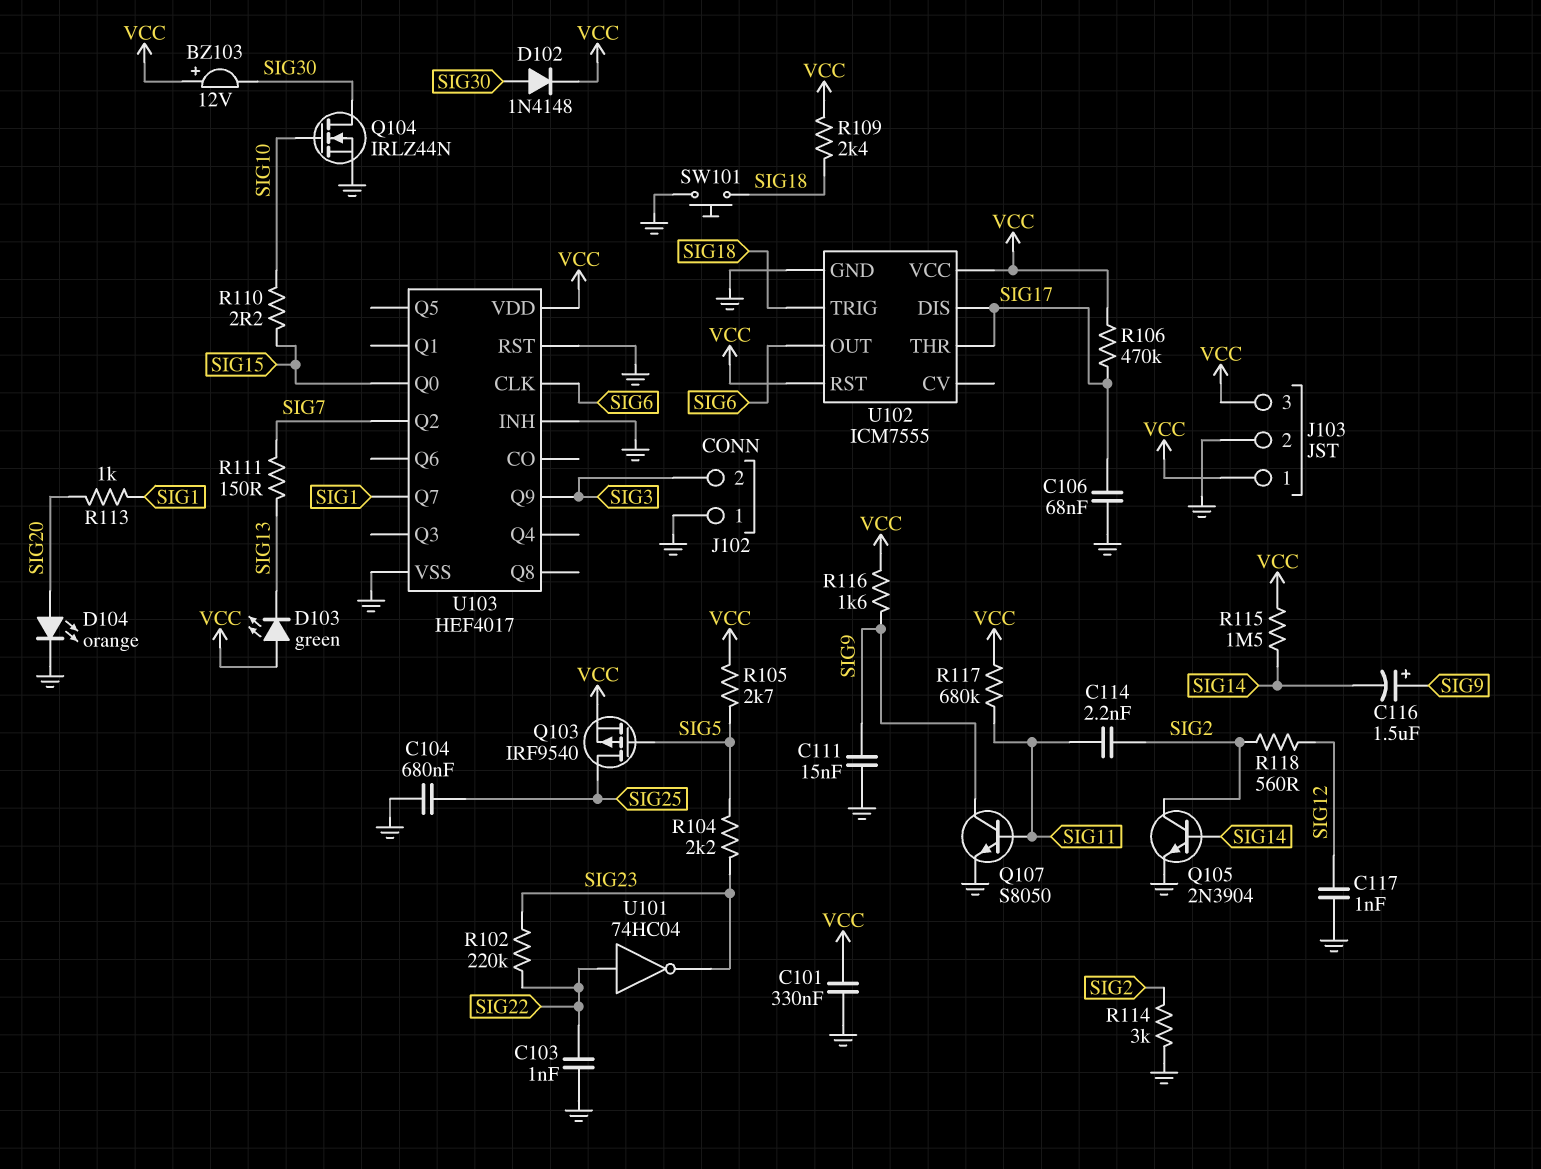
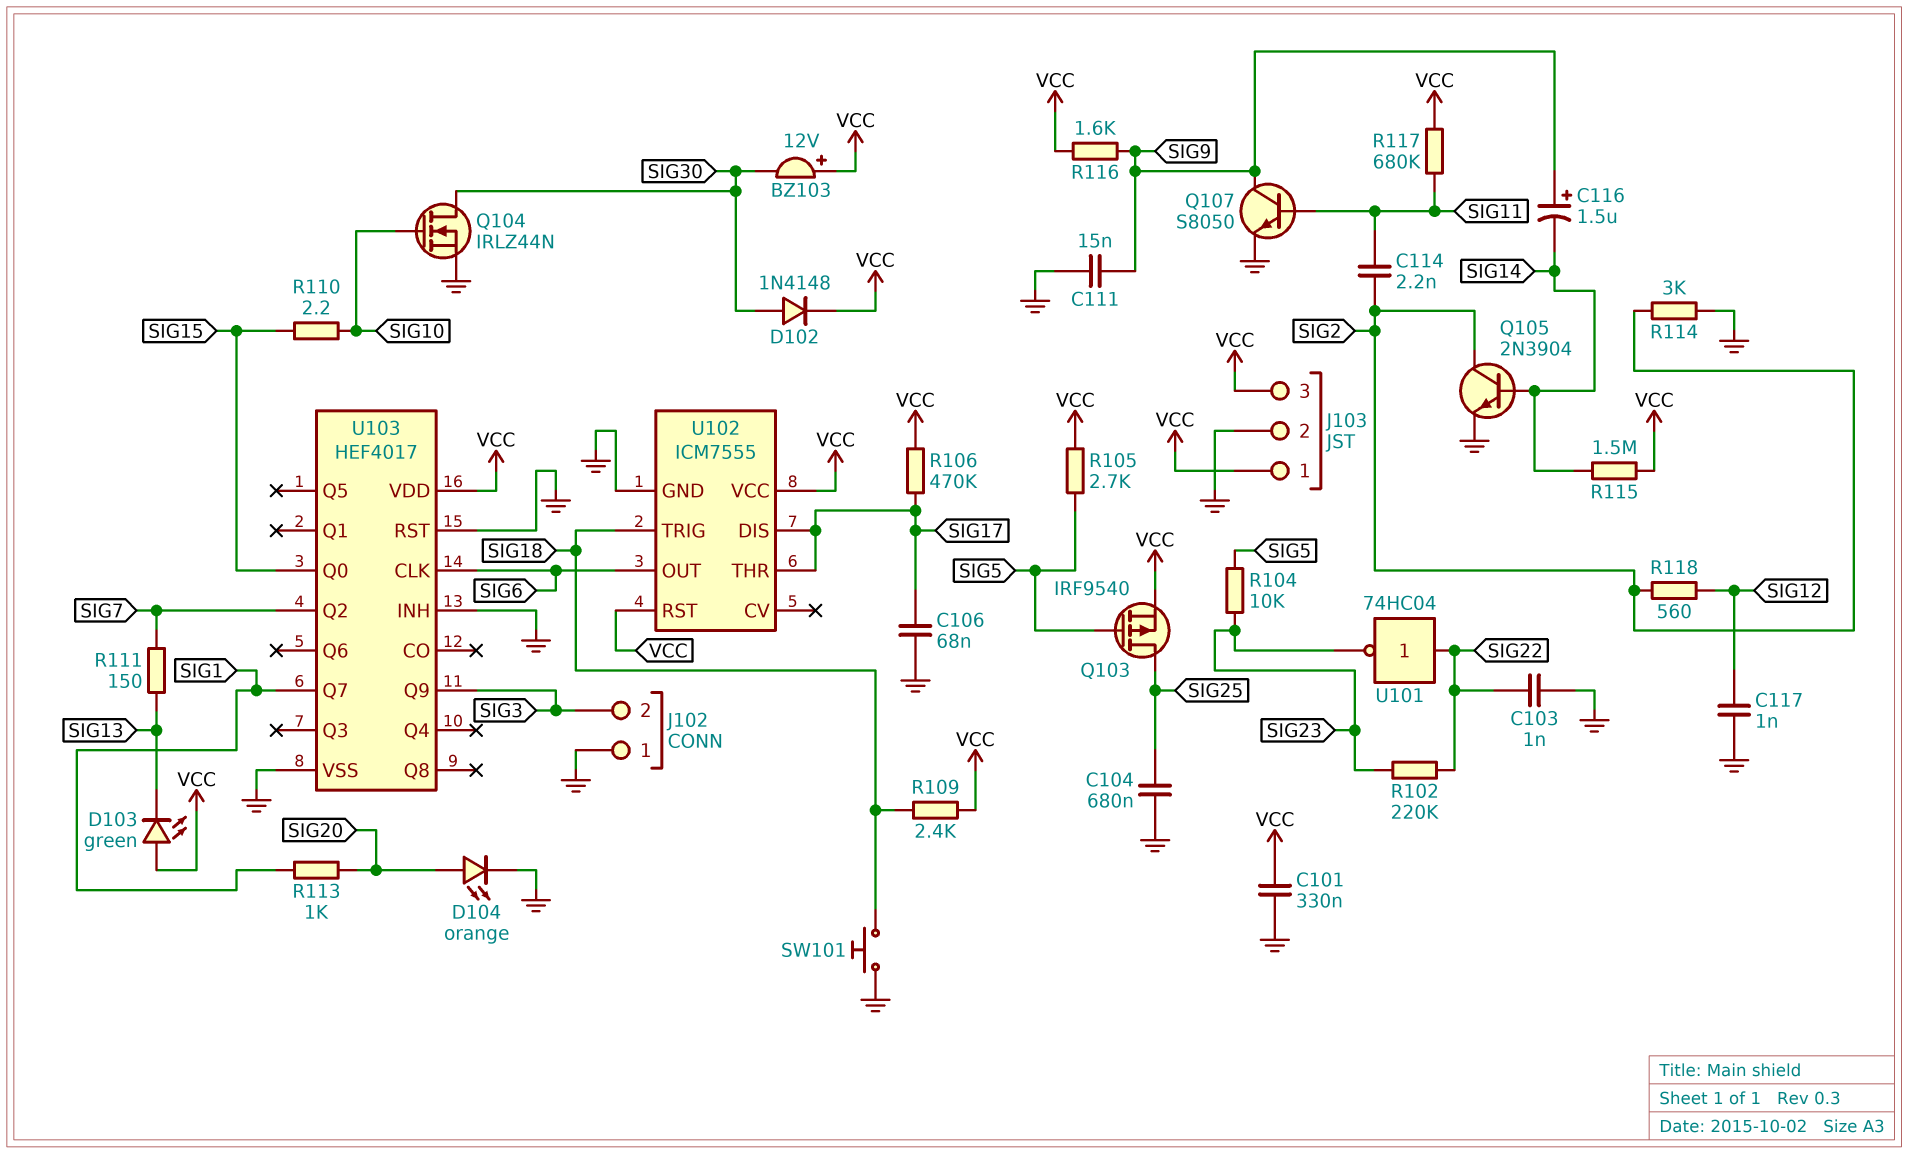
R104: 2.2k (SIG5, SIG23) -> 10k (SIG5, SIG23)

